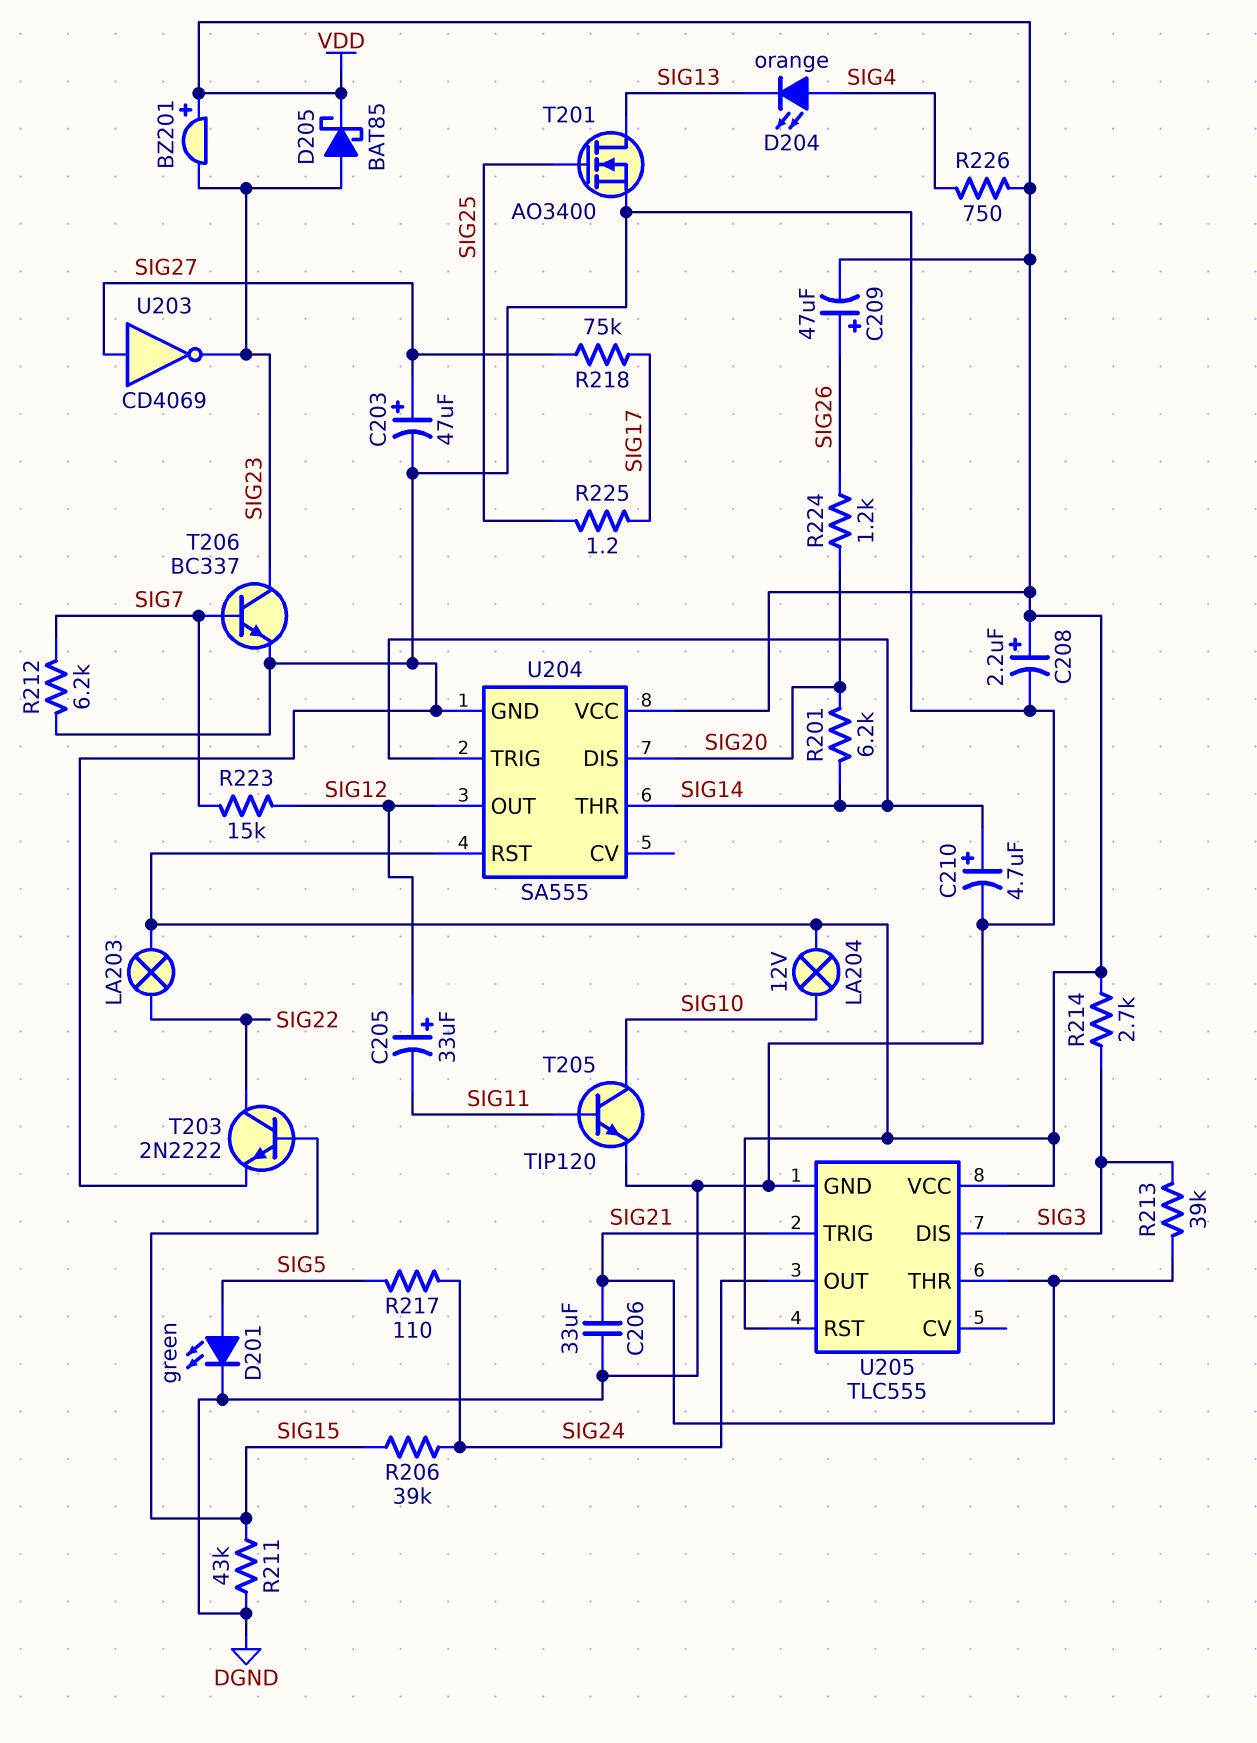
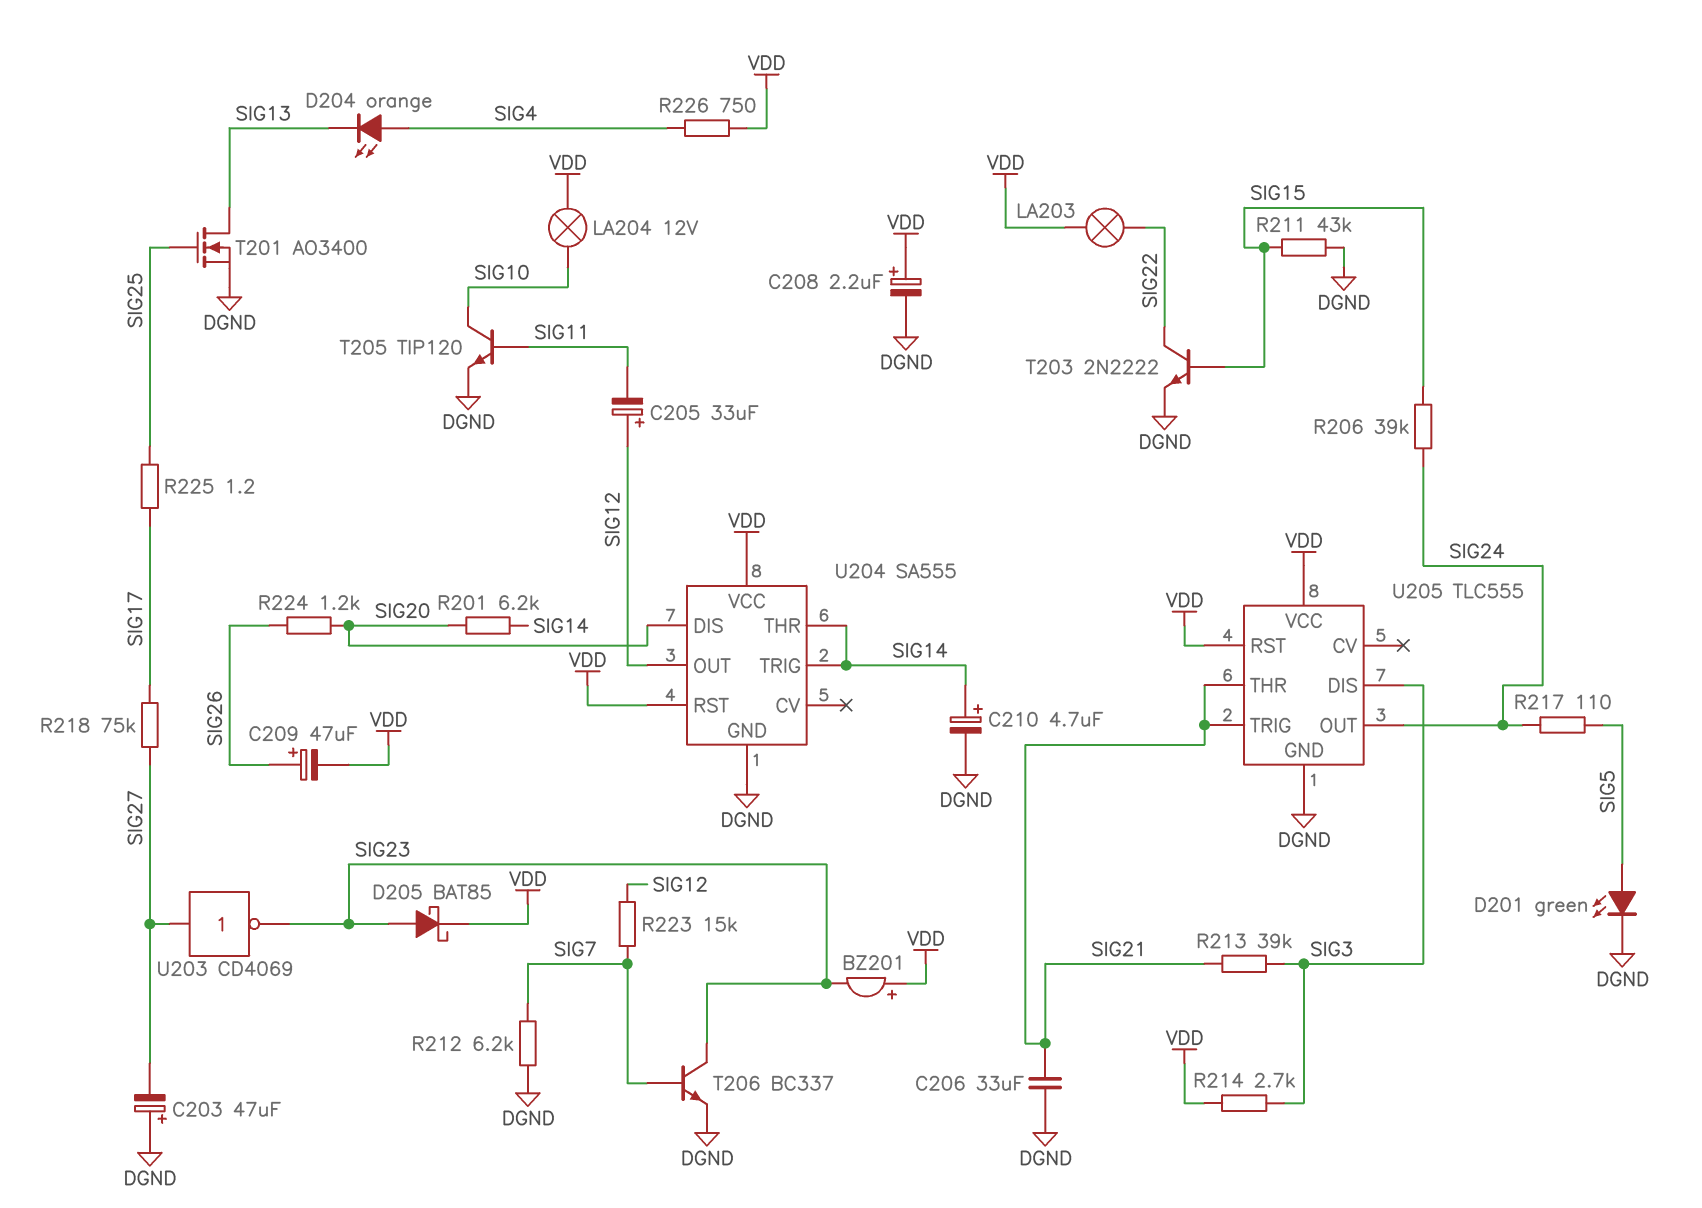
C203: 47uF (plus SIG27, minus DGND) -> 47uF (plus DGND, minus SIG27)

